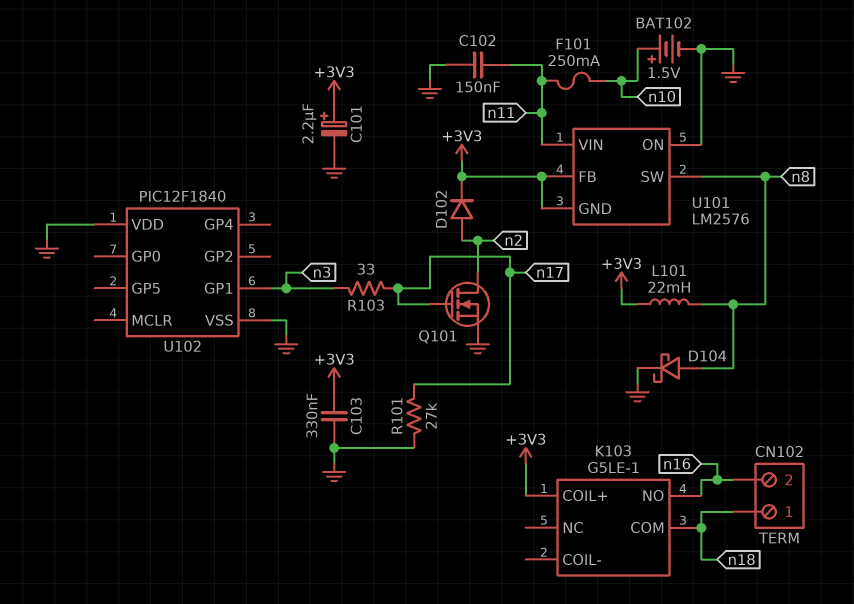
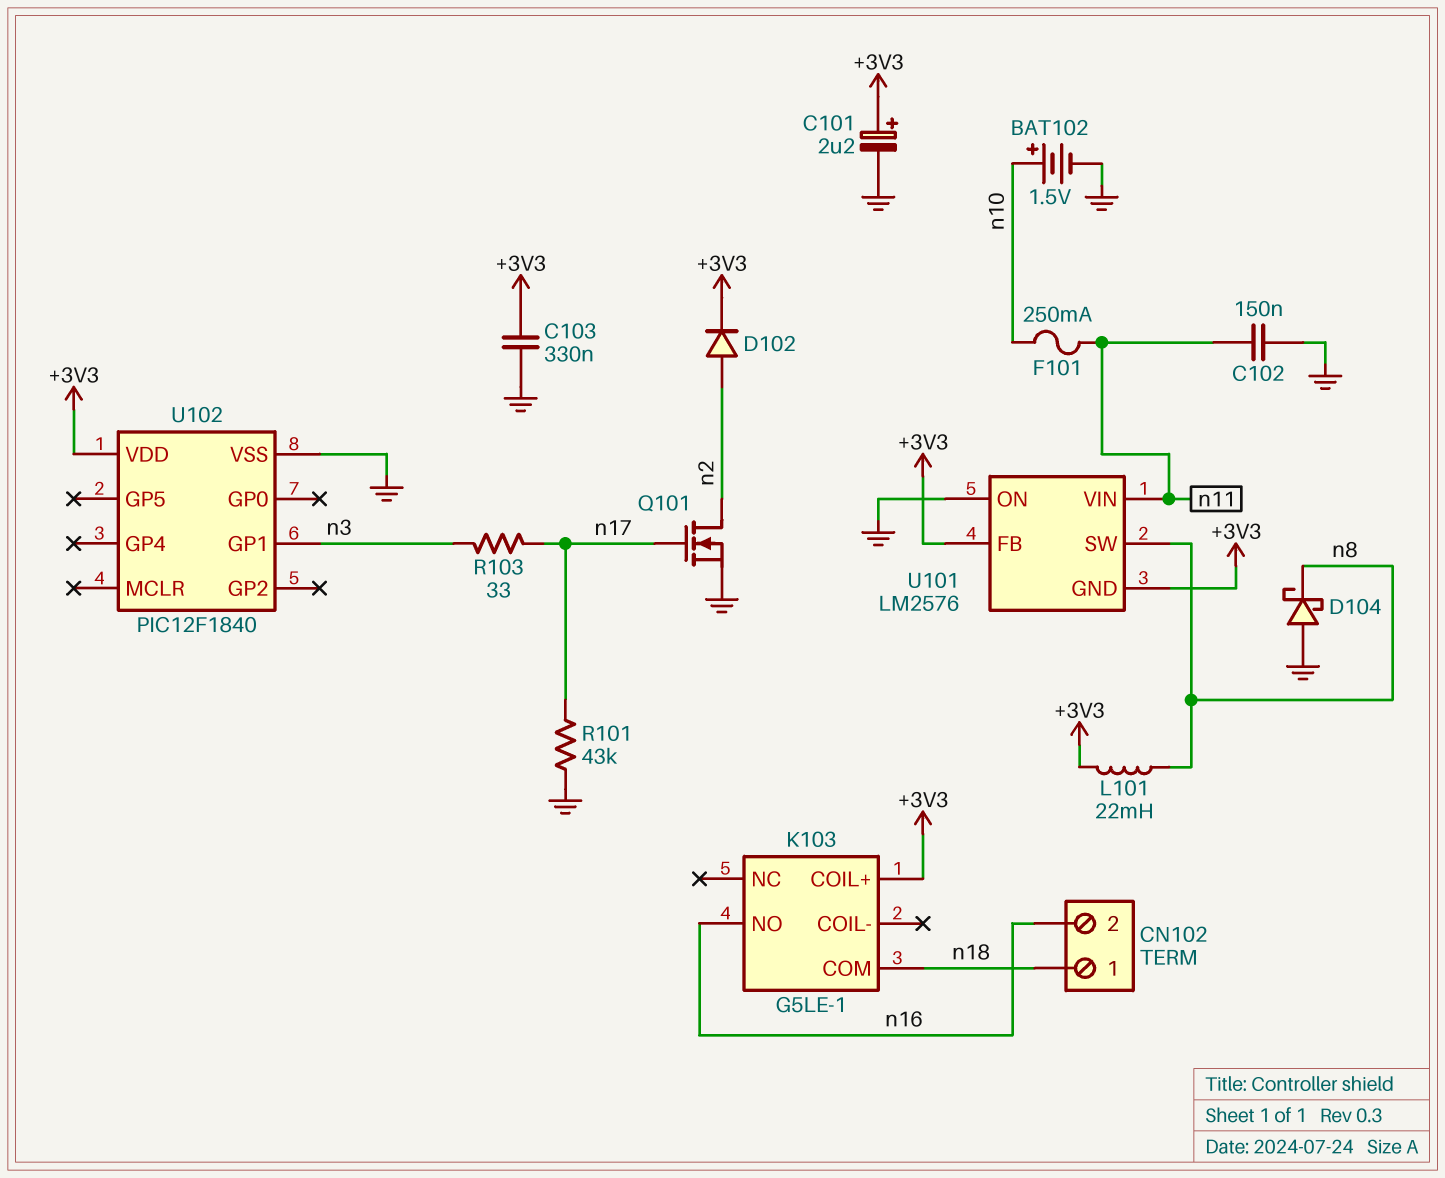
D104: schottky (A n8, K GND) -> schottky (A GND, K n8)
R101: 27k (GND, n17) -> 43k (GND, n17)
U102 pin VDD: GND -> +3V3

